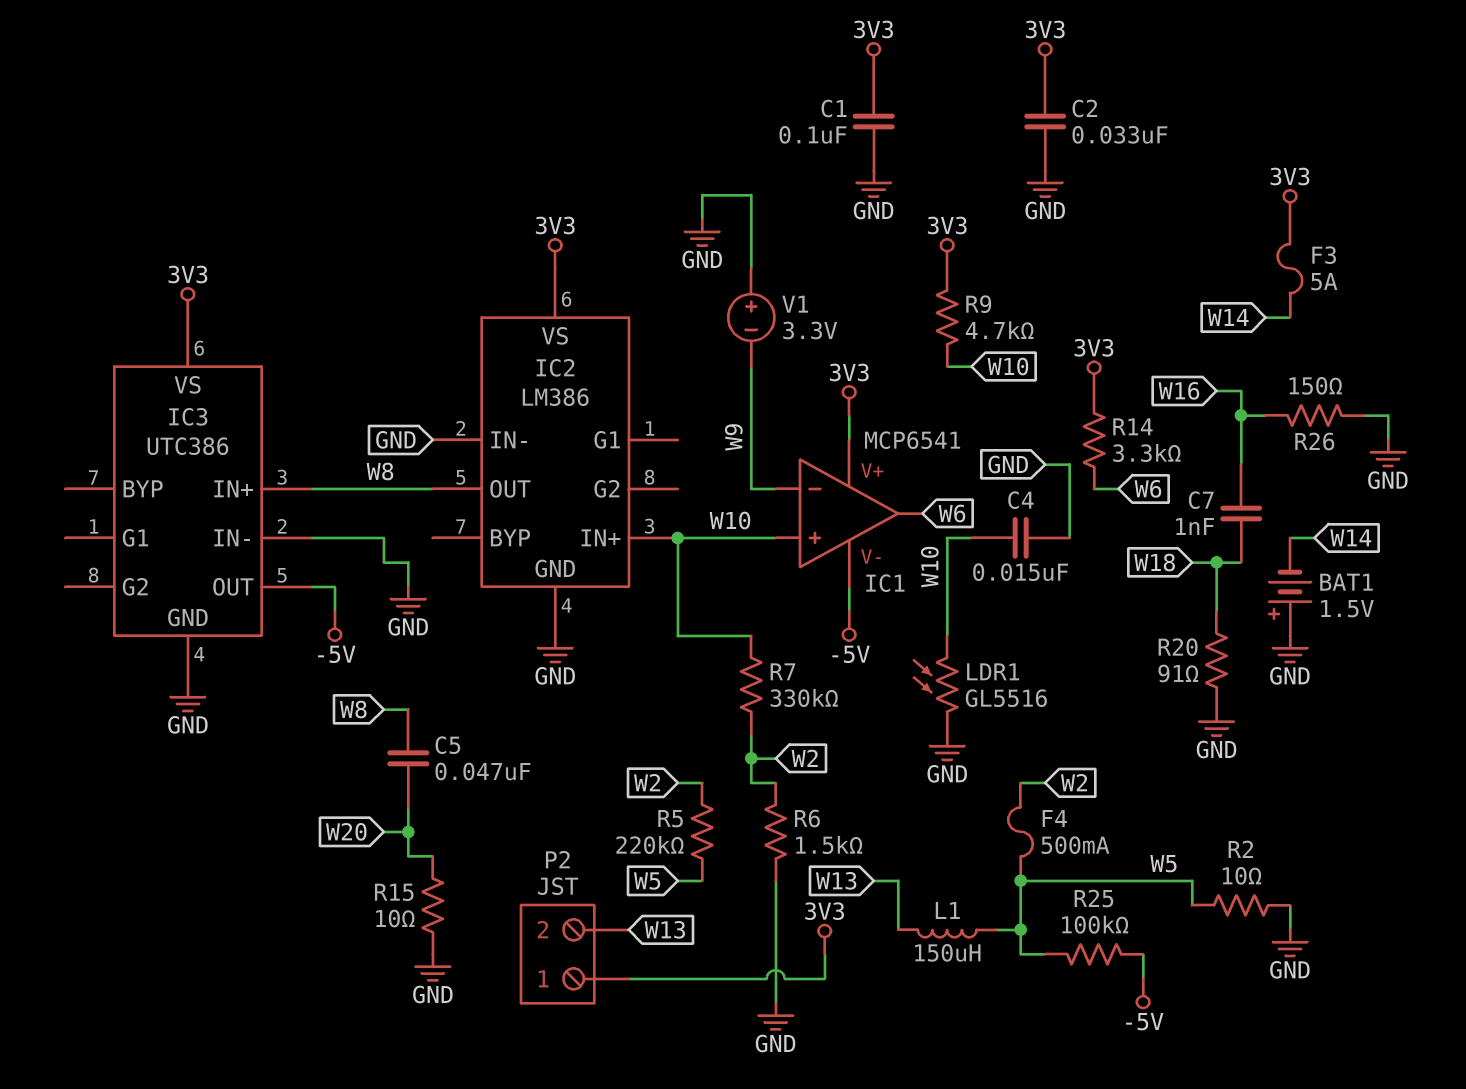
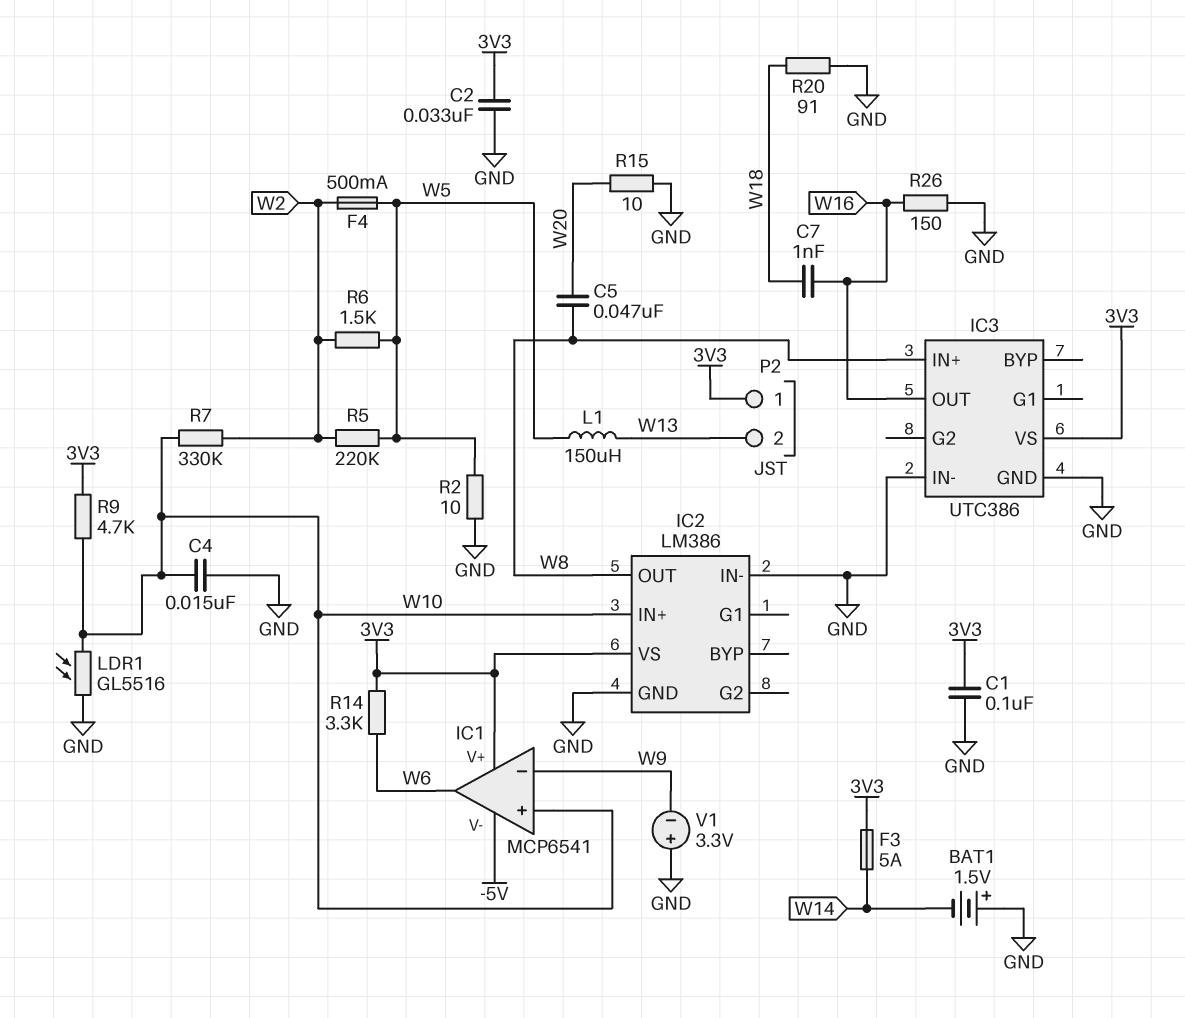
IC3 pin OUT: -5V -> W16
R6: 1.5k (GND, W2) -> 1.5k (W2, W5)
R25: 100k (-5V, W5) -> none

